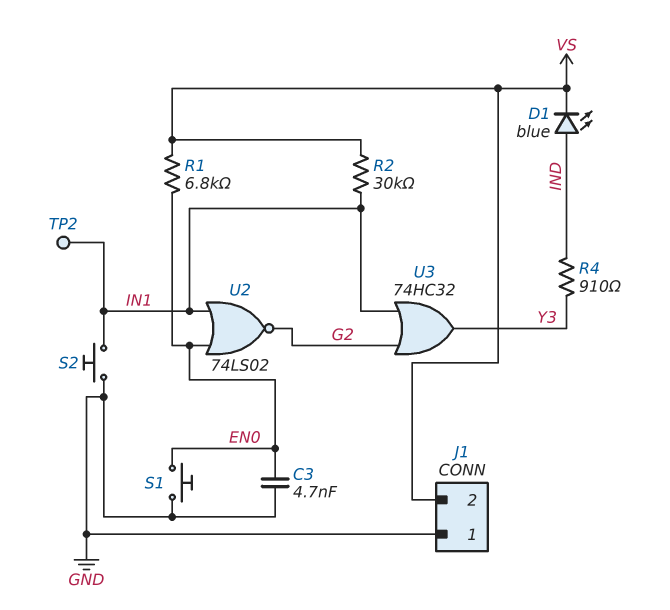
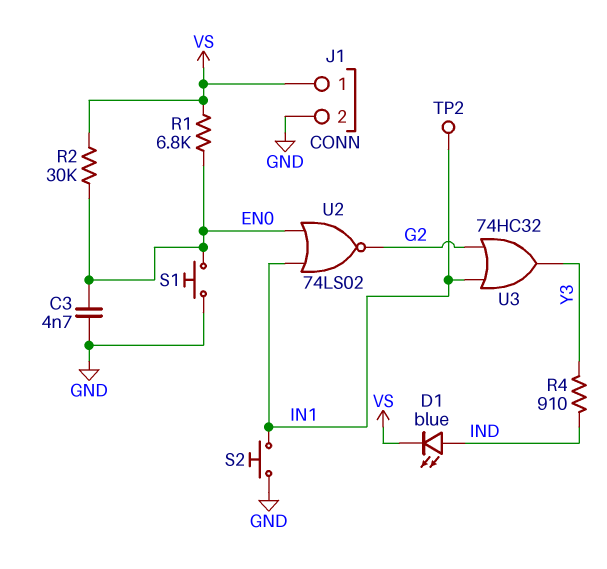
J1 pin 1: GND -> VS
J1 pin 2: VS -> GND
R2: 30k (IN1, VS) -> 30k (EN0, VS)

